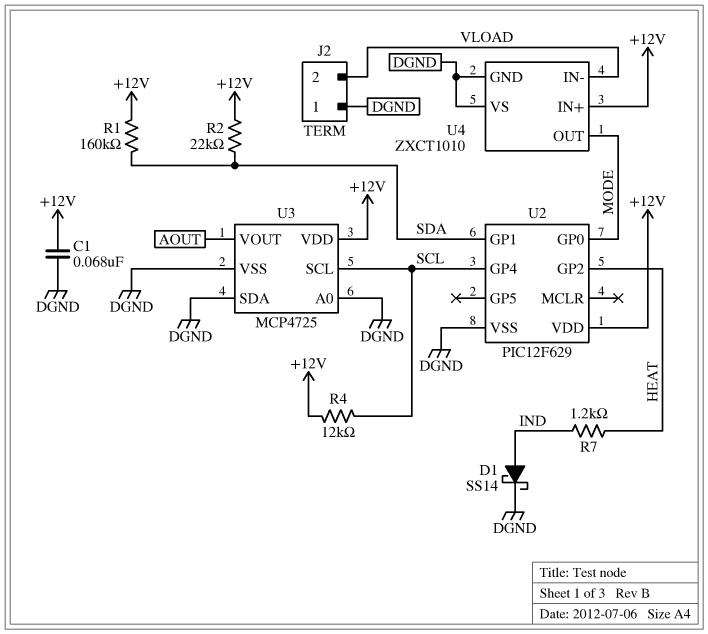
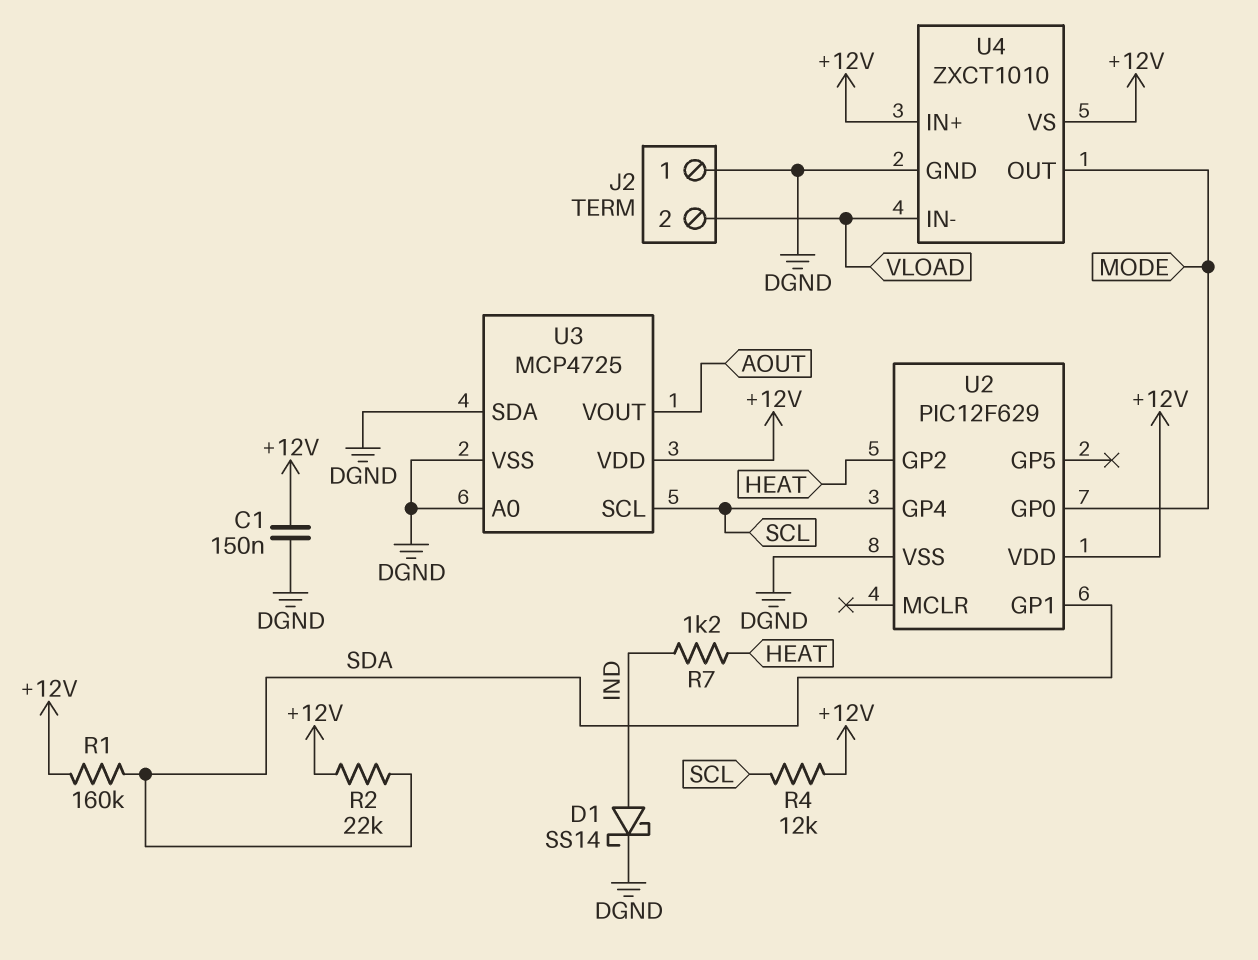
C1: 68nF (+12V, DGND) -> 150nF (+12V, DGND)
U4 pin VS: DGND -> +12V

